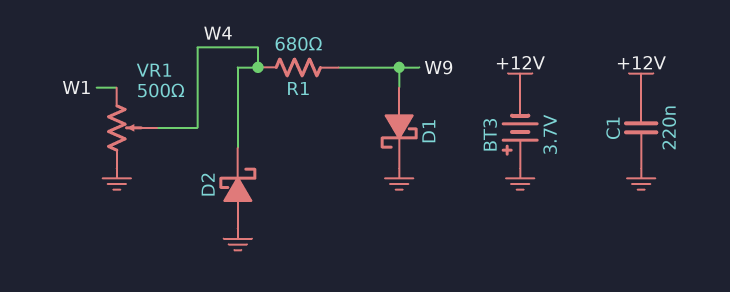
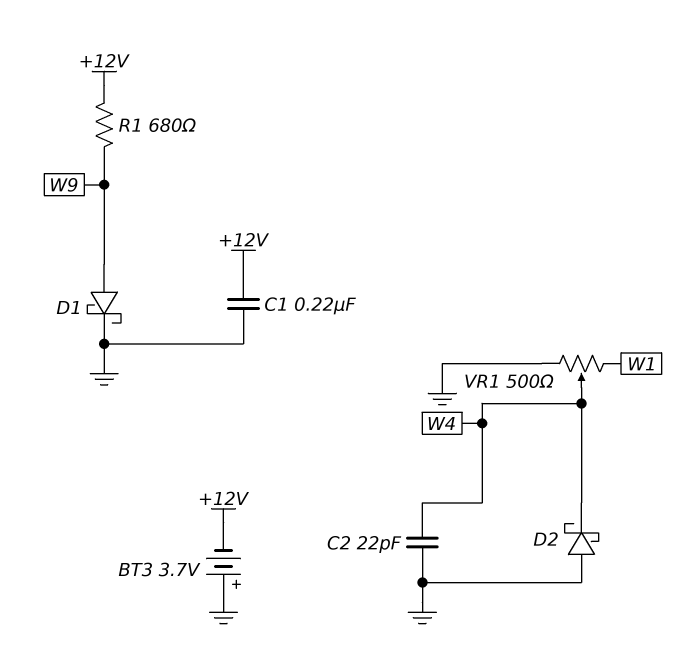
C2: none -> 22pF (GND, W4)
R1: 680 (W4, W9) -> 680 (+12V, W9)

